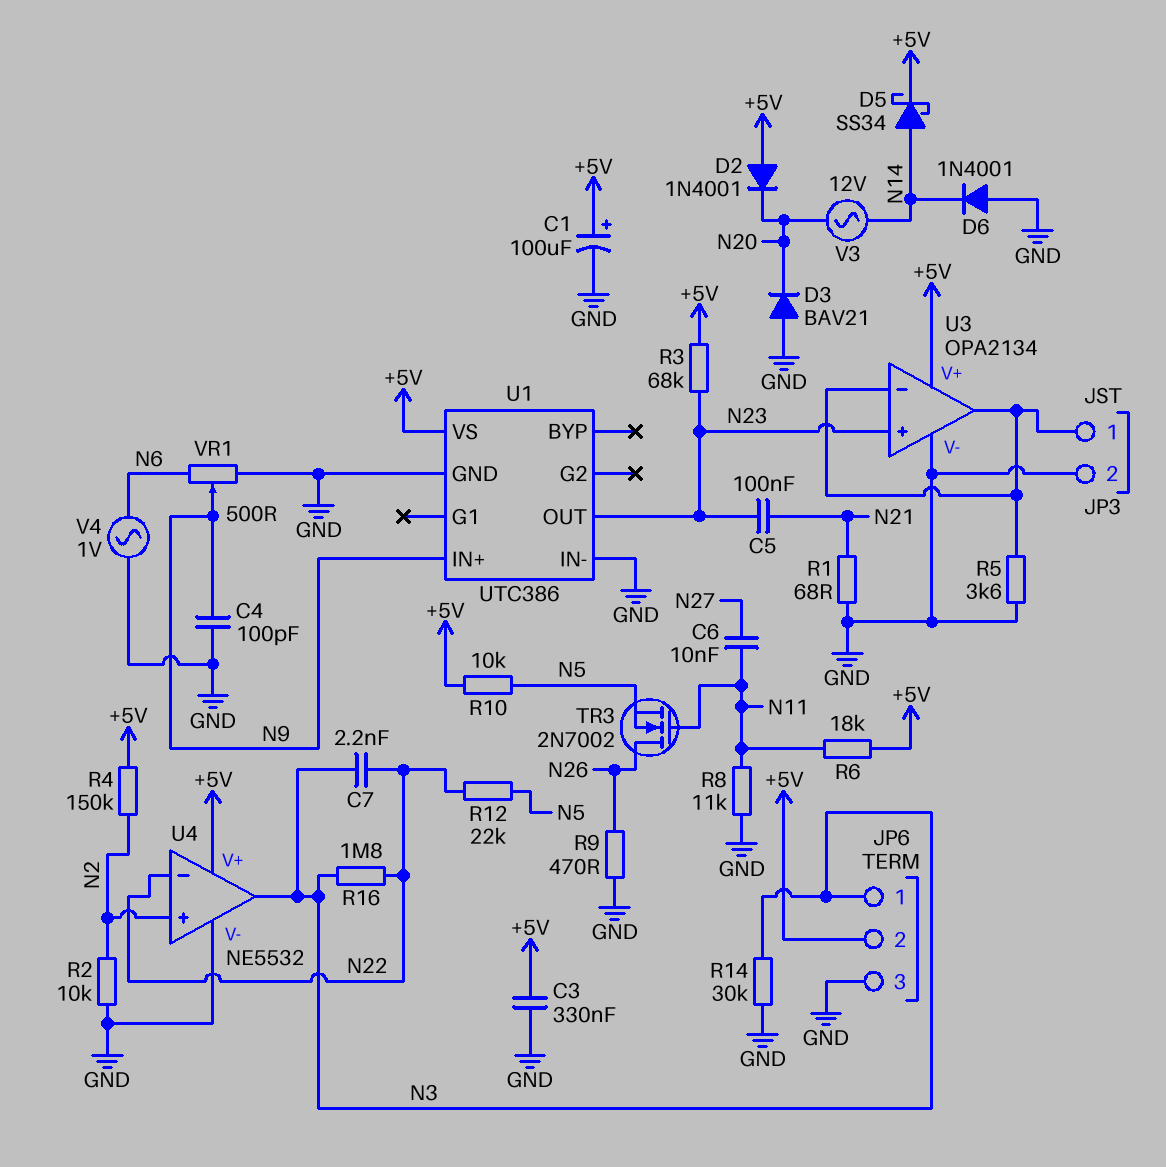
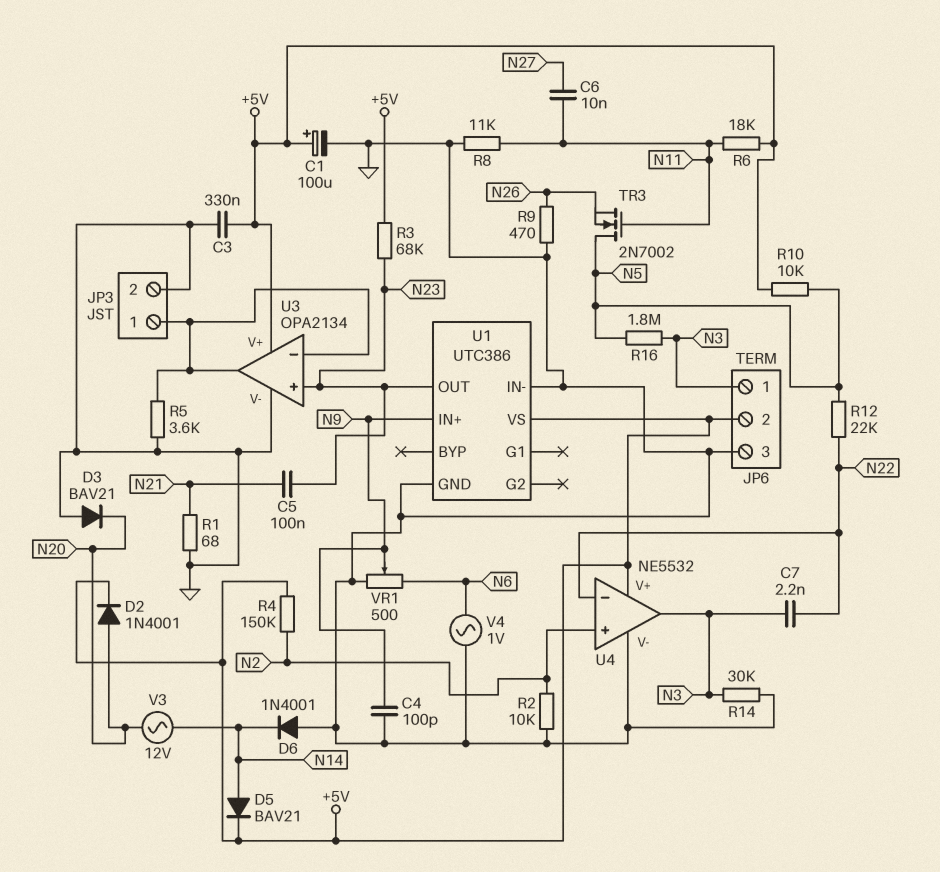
D2: diode 1N4001 (A +5V, K N20) -> diode 1N4001 (A N20, K +5V)
D5: schottky SS34 (A N14, K +5V) -> diode BAV21 (A N14, K +5V)
R16: 1.8M (N3, N22) -> 1.8M (N3, N5)
TR3: NMOS 2N7002 (G N11, D N26, S N5) -> NMOS 2N7002 (G N11, D N5, S N26)

